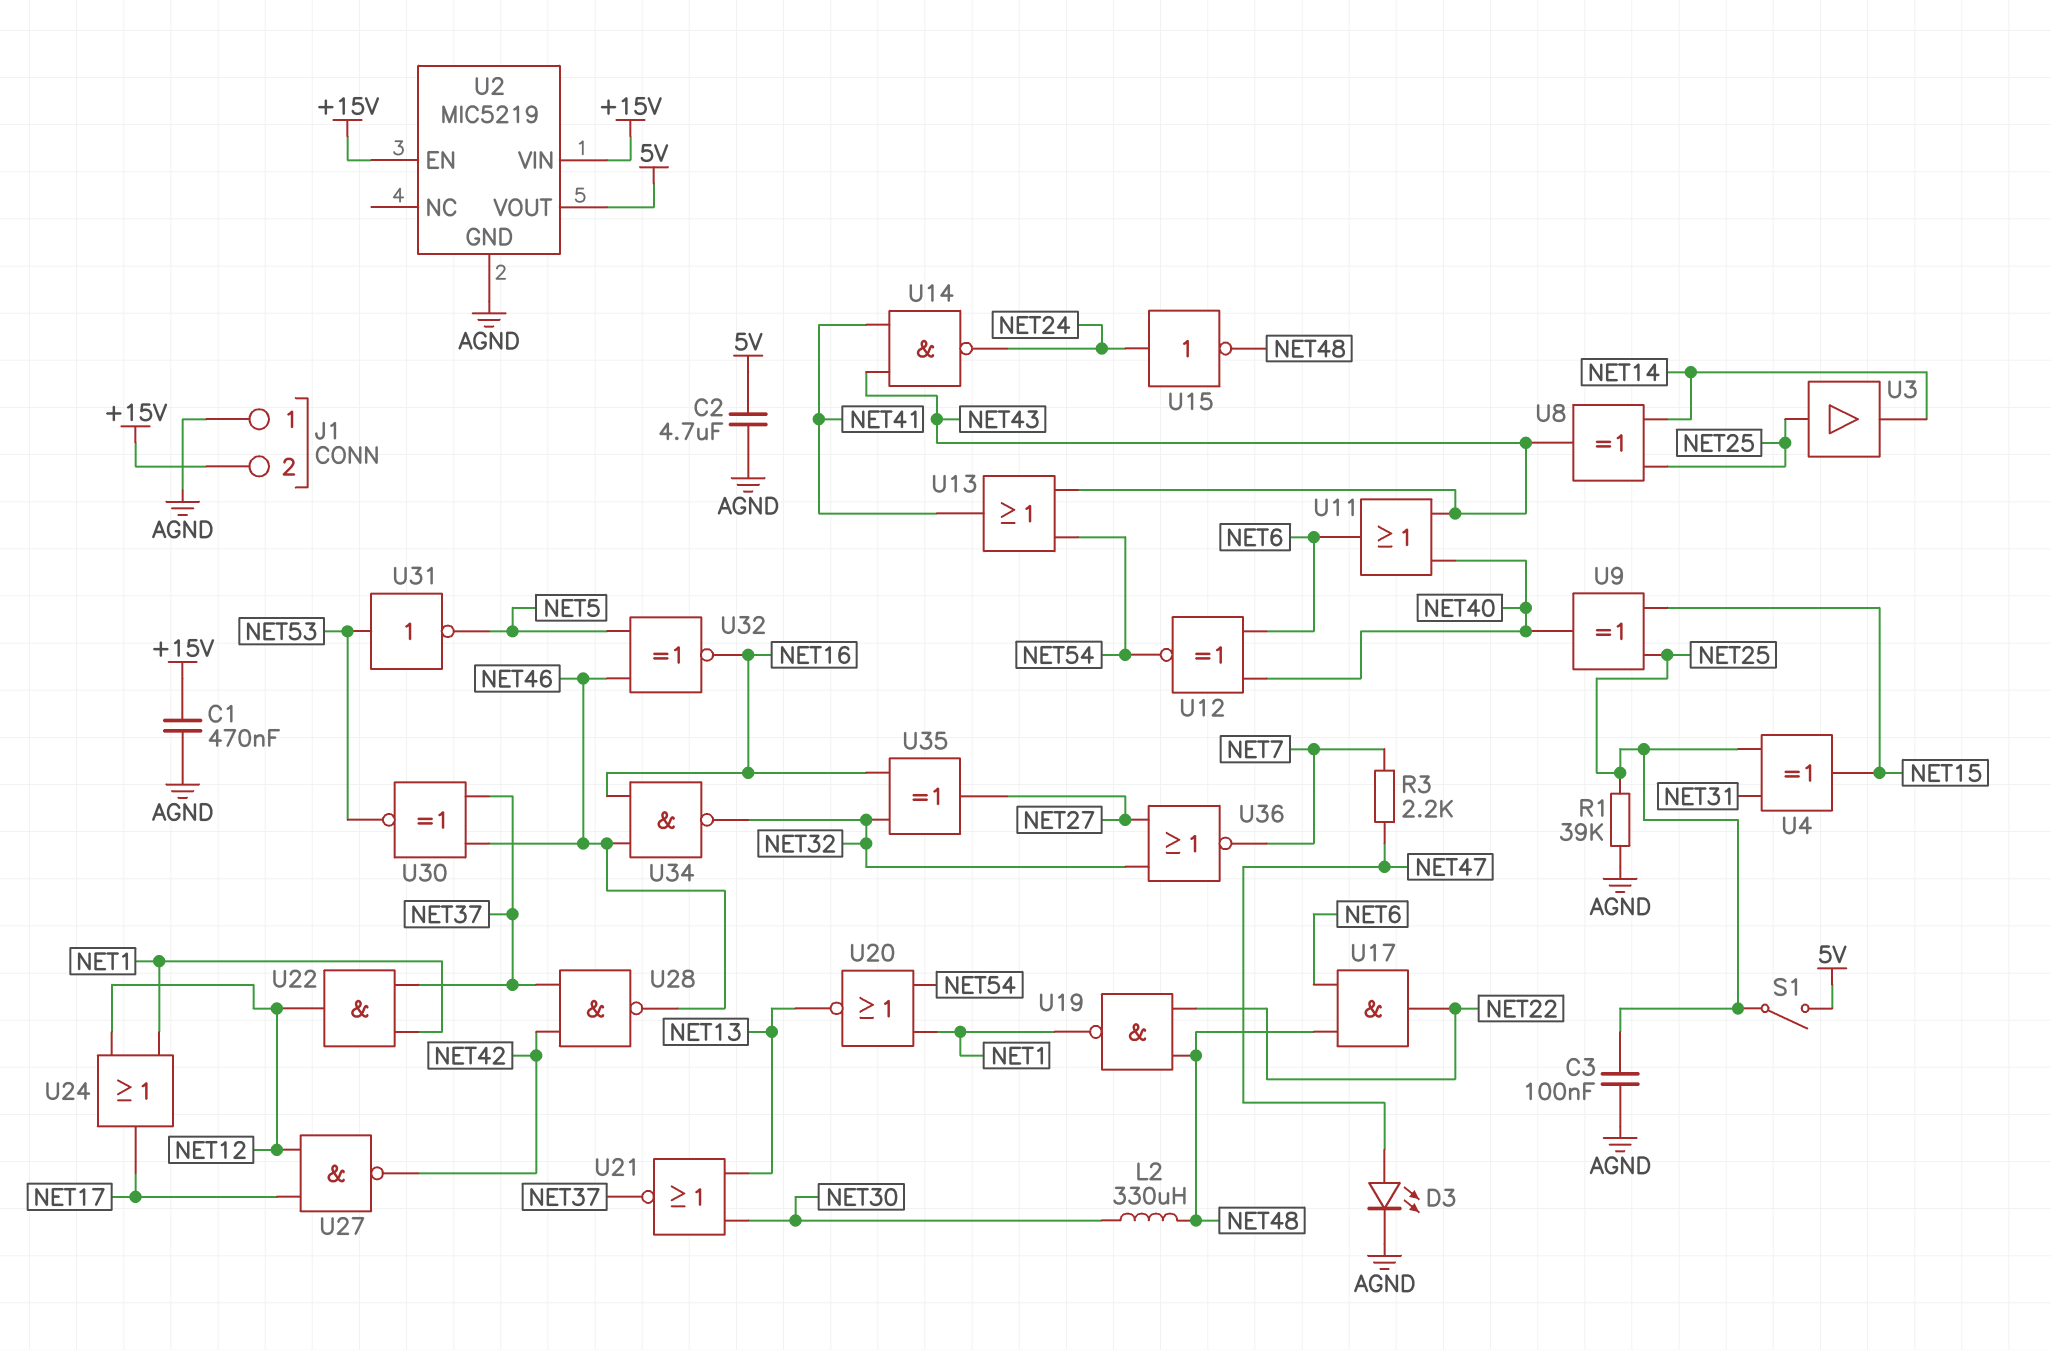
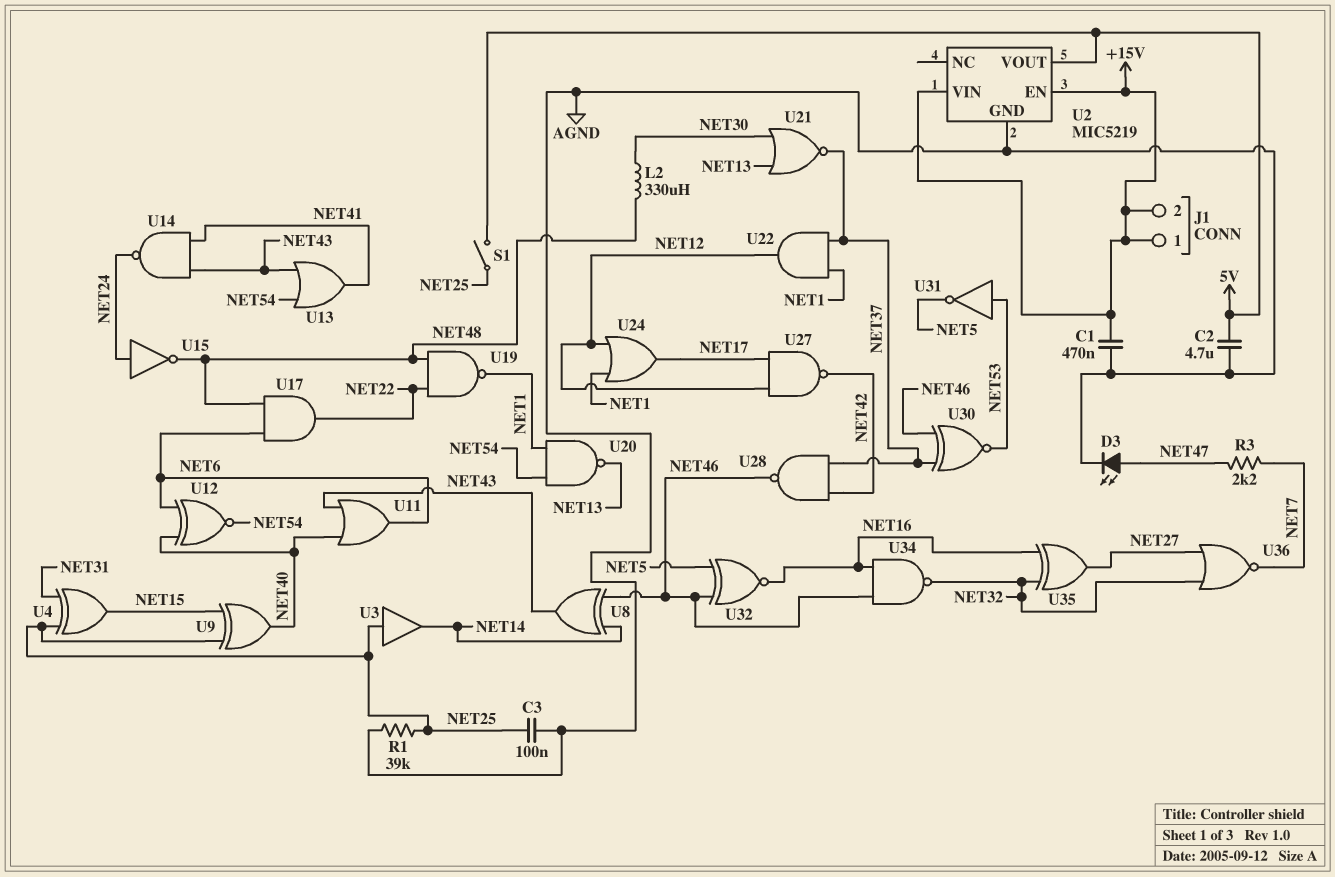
J1 pin 1: AGND -> +15V
U8: XOR (in NET14, in NET25, out NET43) -> XOR (in NET14, in NET46, out NET43)
U20: NOR (in NET1, in NET54, out NET13) -> NAND (in NET1, in NET54, out NET13)

